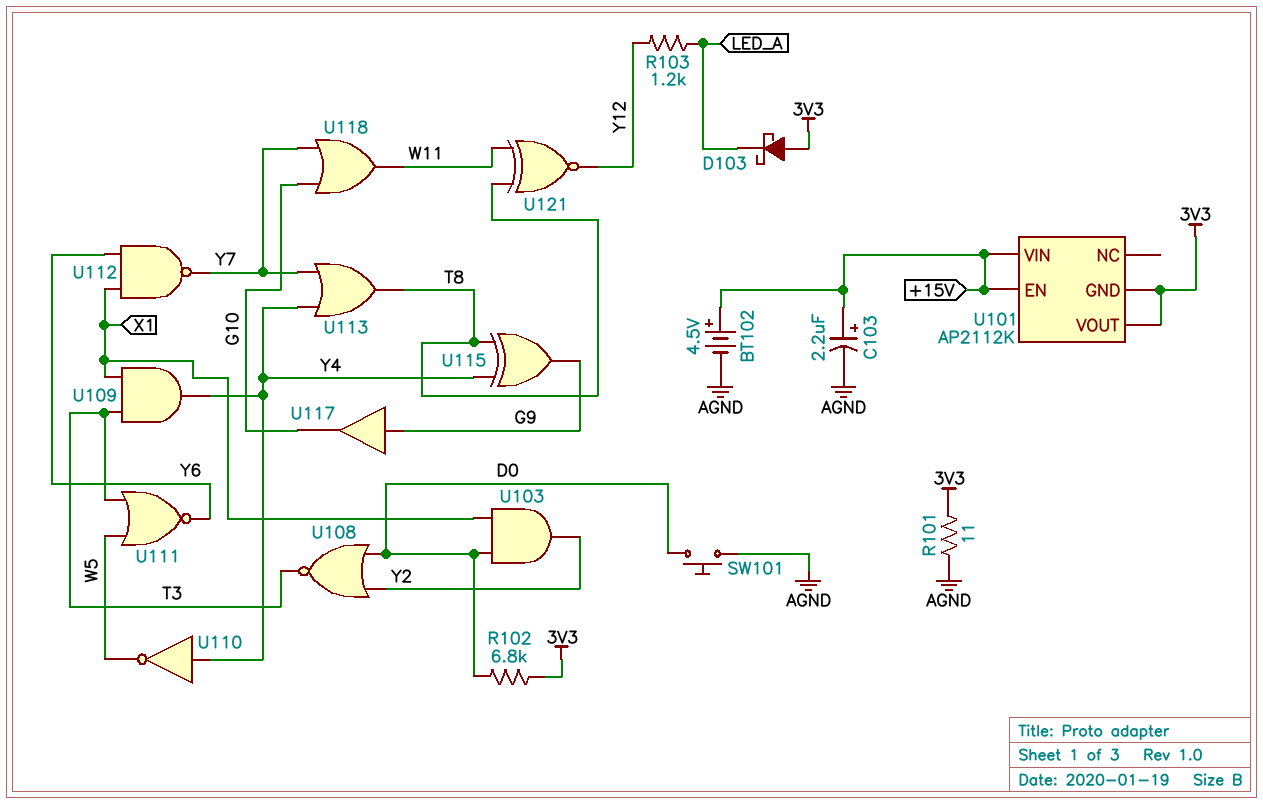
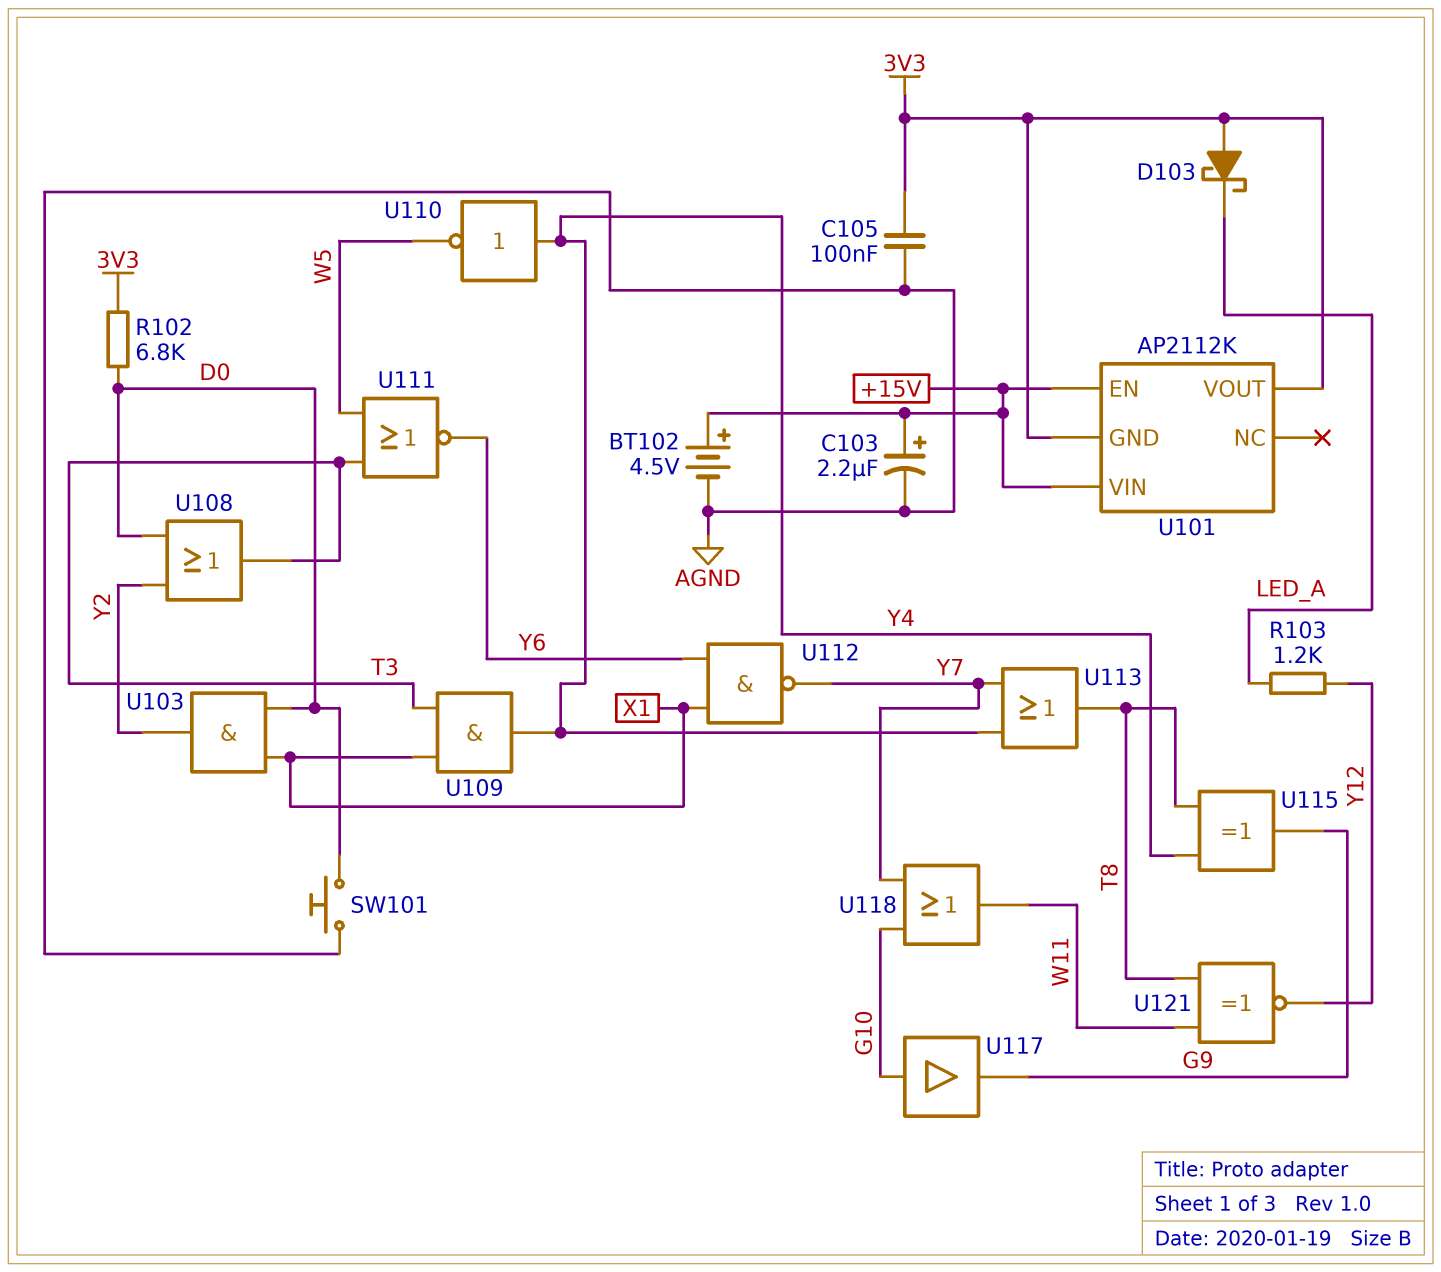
C105: none -> 100nF (3V3, AGND)
R101: 11 (3V3, AGND) -> none
U108: NOR (in D0, in Y2, out T3) -> OR (in D0, in Y2, out T3)
U117: buffer (in G9, out G10) -> buffer (in G10, out G9)

